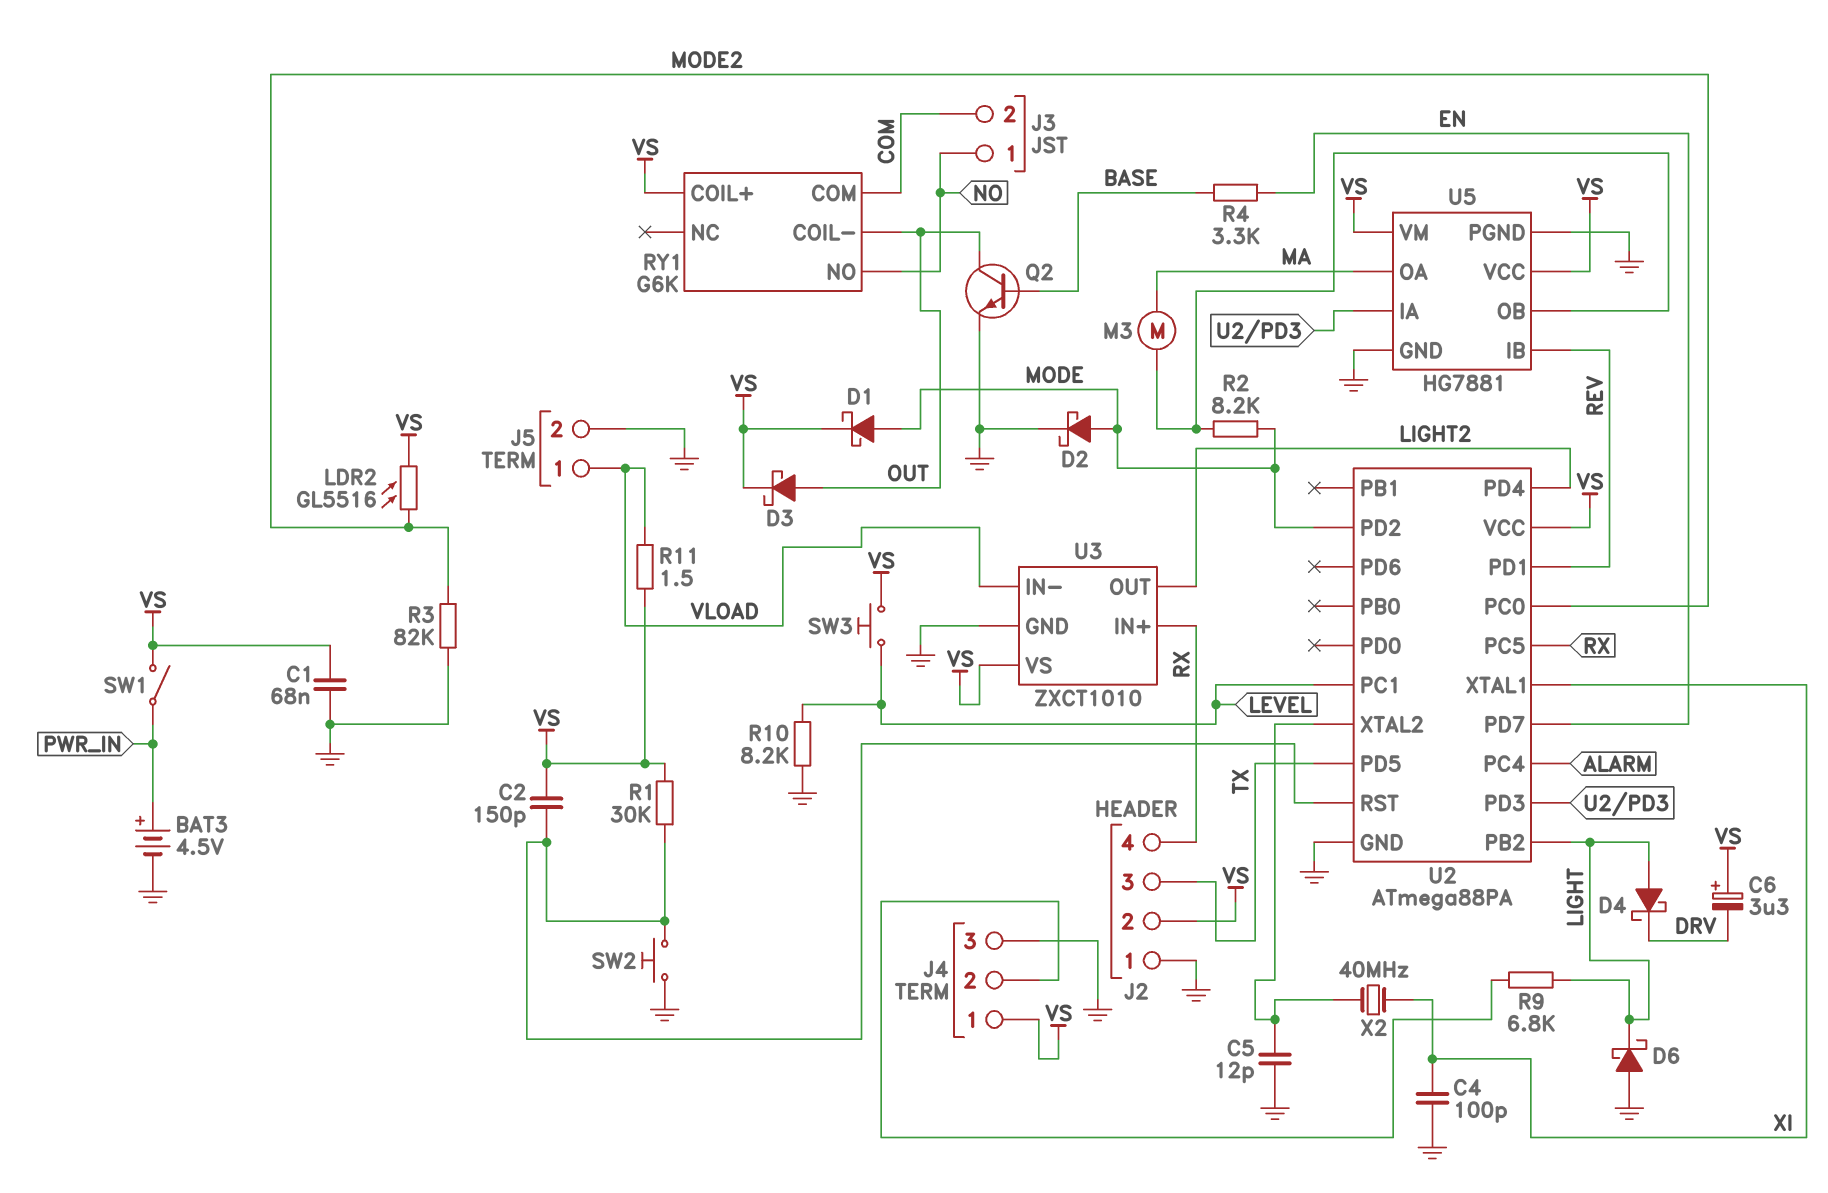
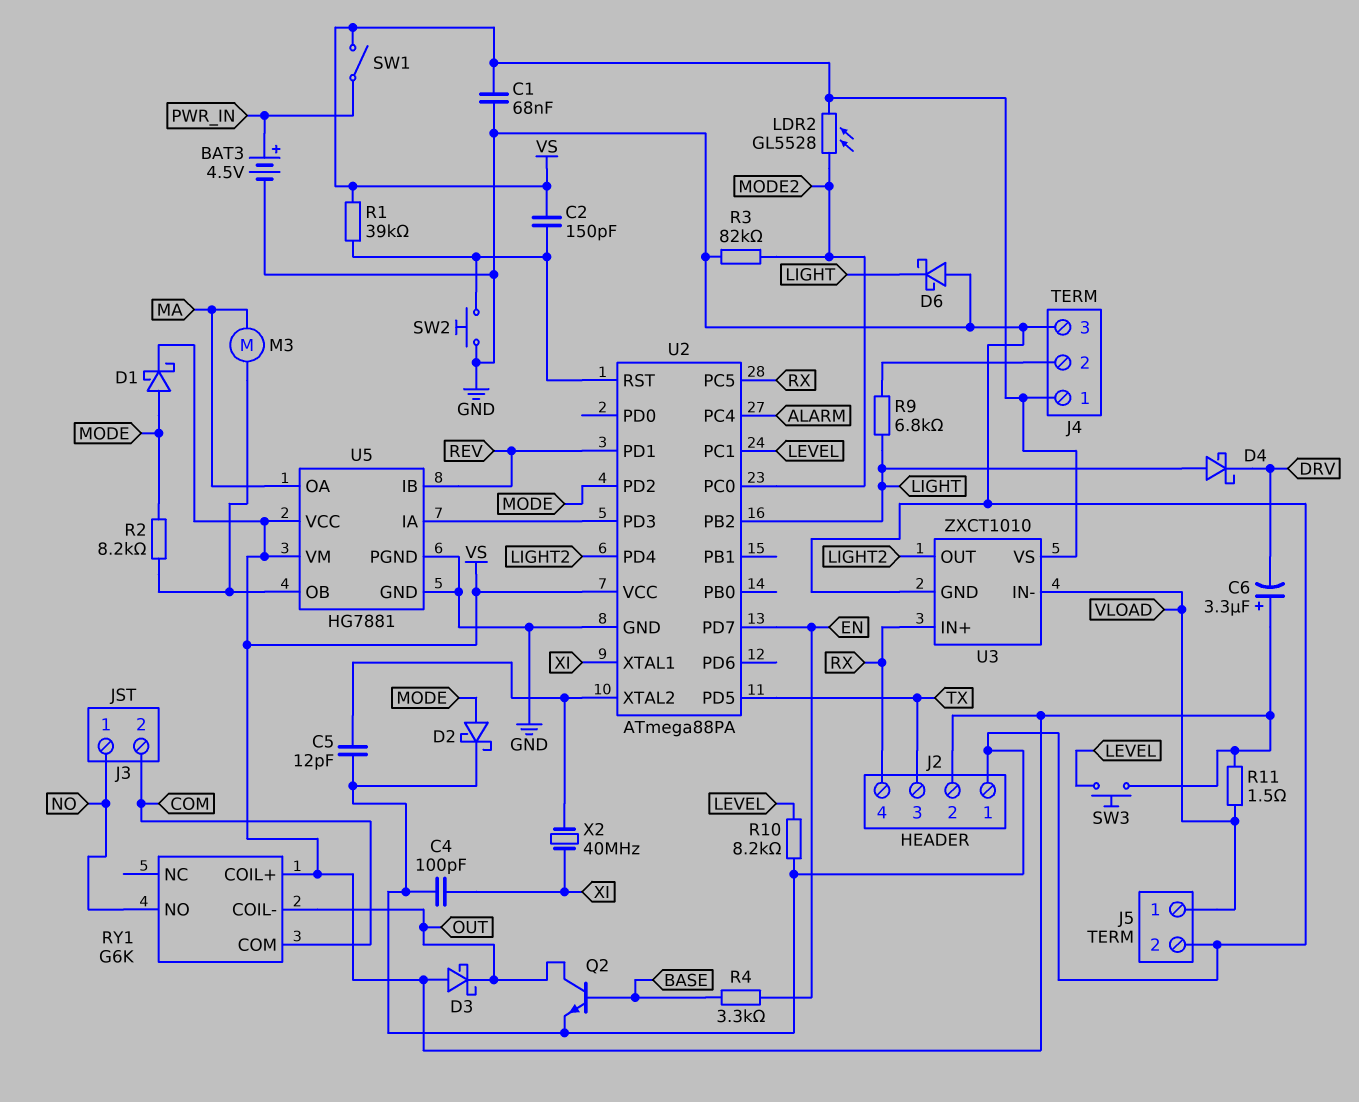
D3: schottky (A OUT, K VS) -> schottky (A VS, K OUT)
LDR2: GL5516 (MODE2, VS) -> GL5528 (MODE2, VS)
R1: 30k (U2/RST, VS) -> 39k (U2/RST, VS)

